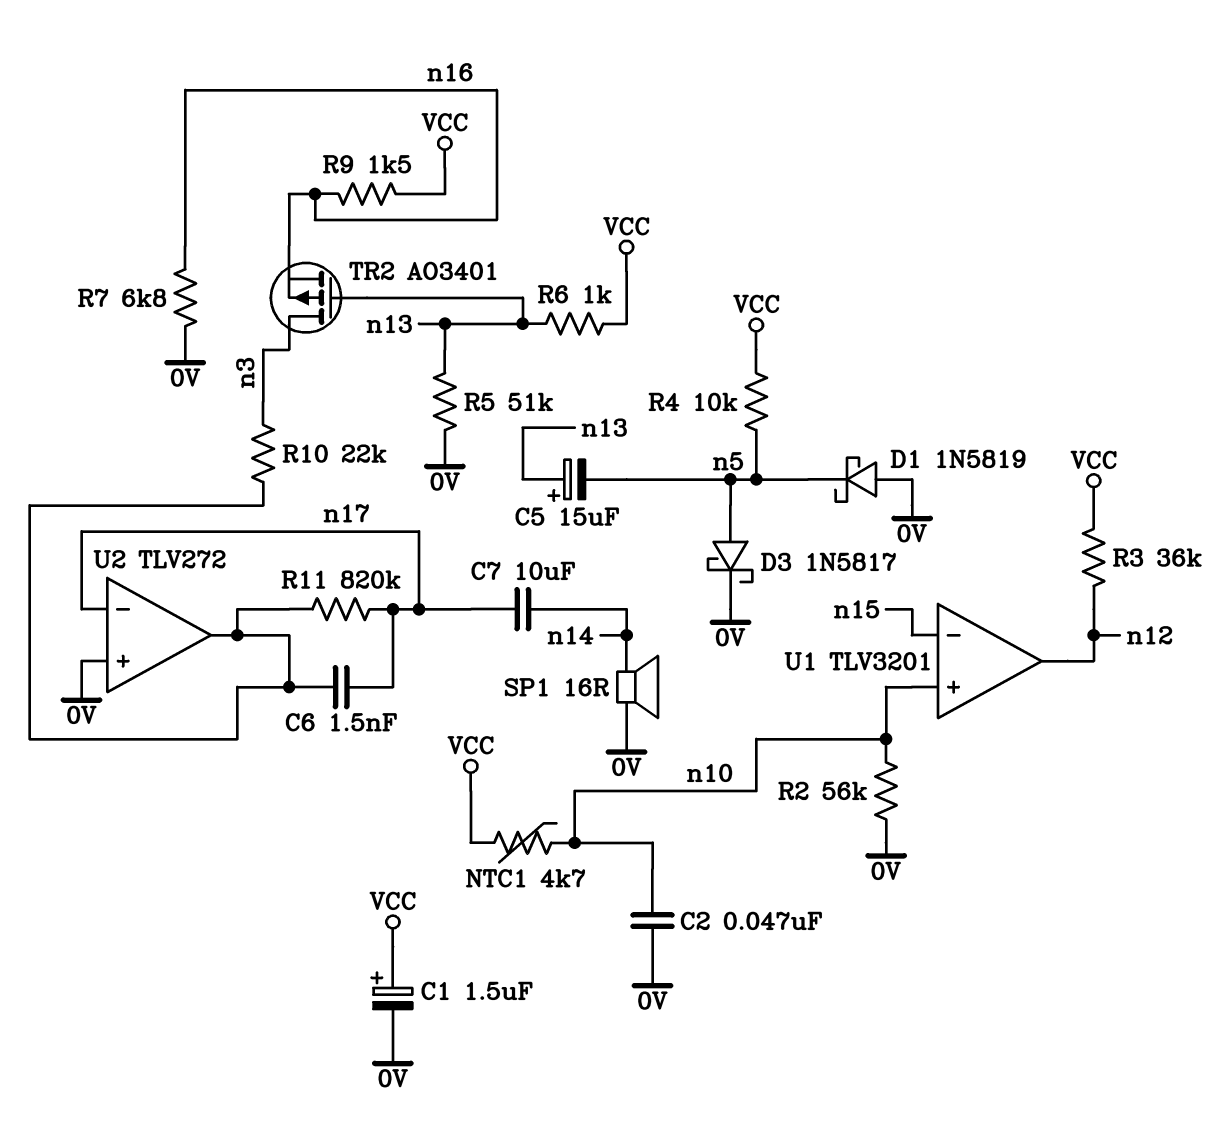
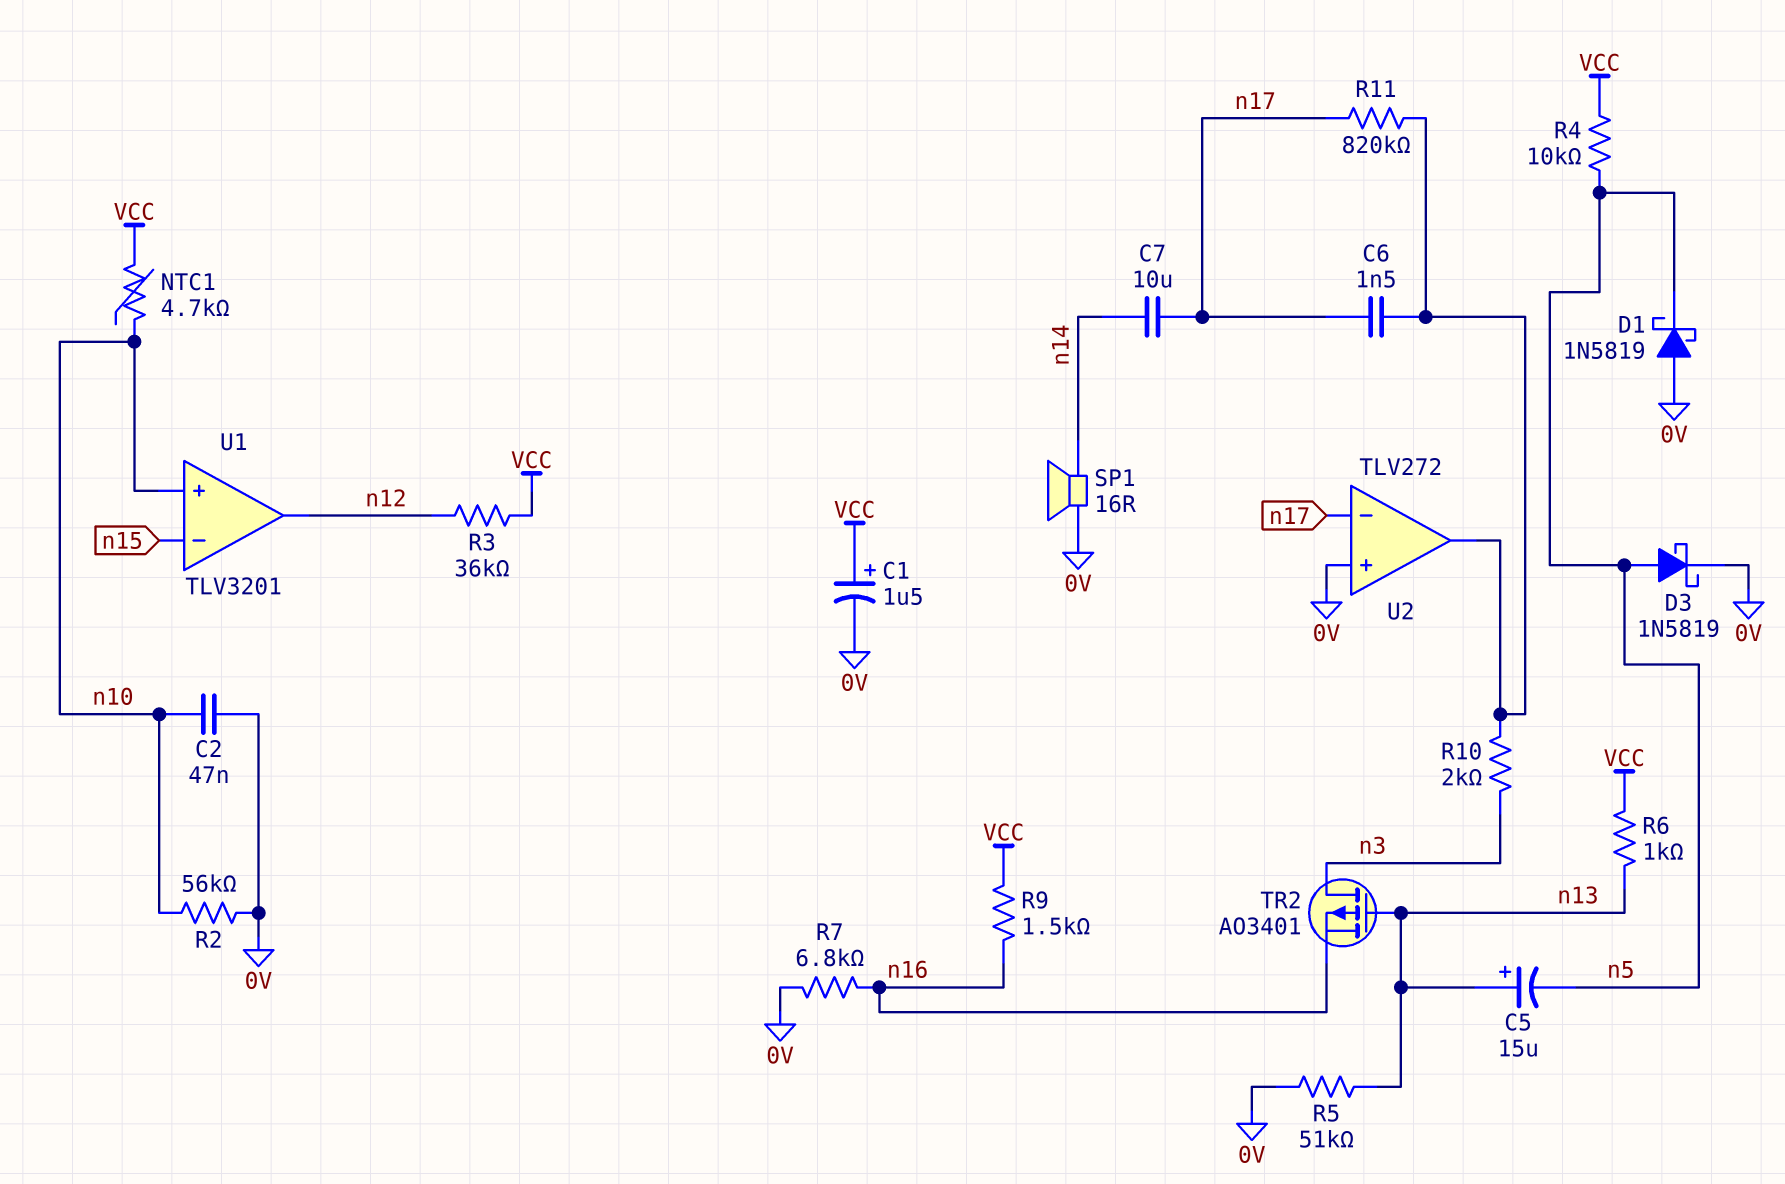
D3: schottky 1N5817 (A n5, K 0V) -> schottky 1N5819 (A n5, K 0V)
R10: 22k (U2/out, n3) -> 2k (U2/out, n3)

